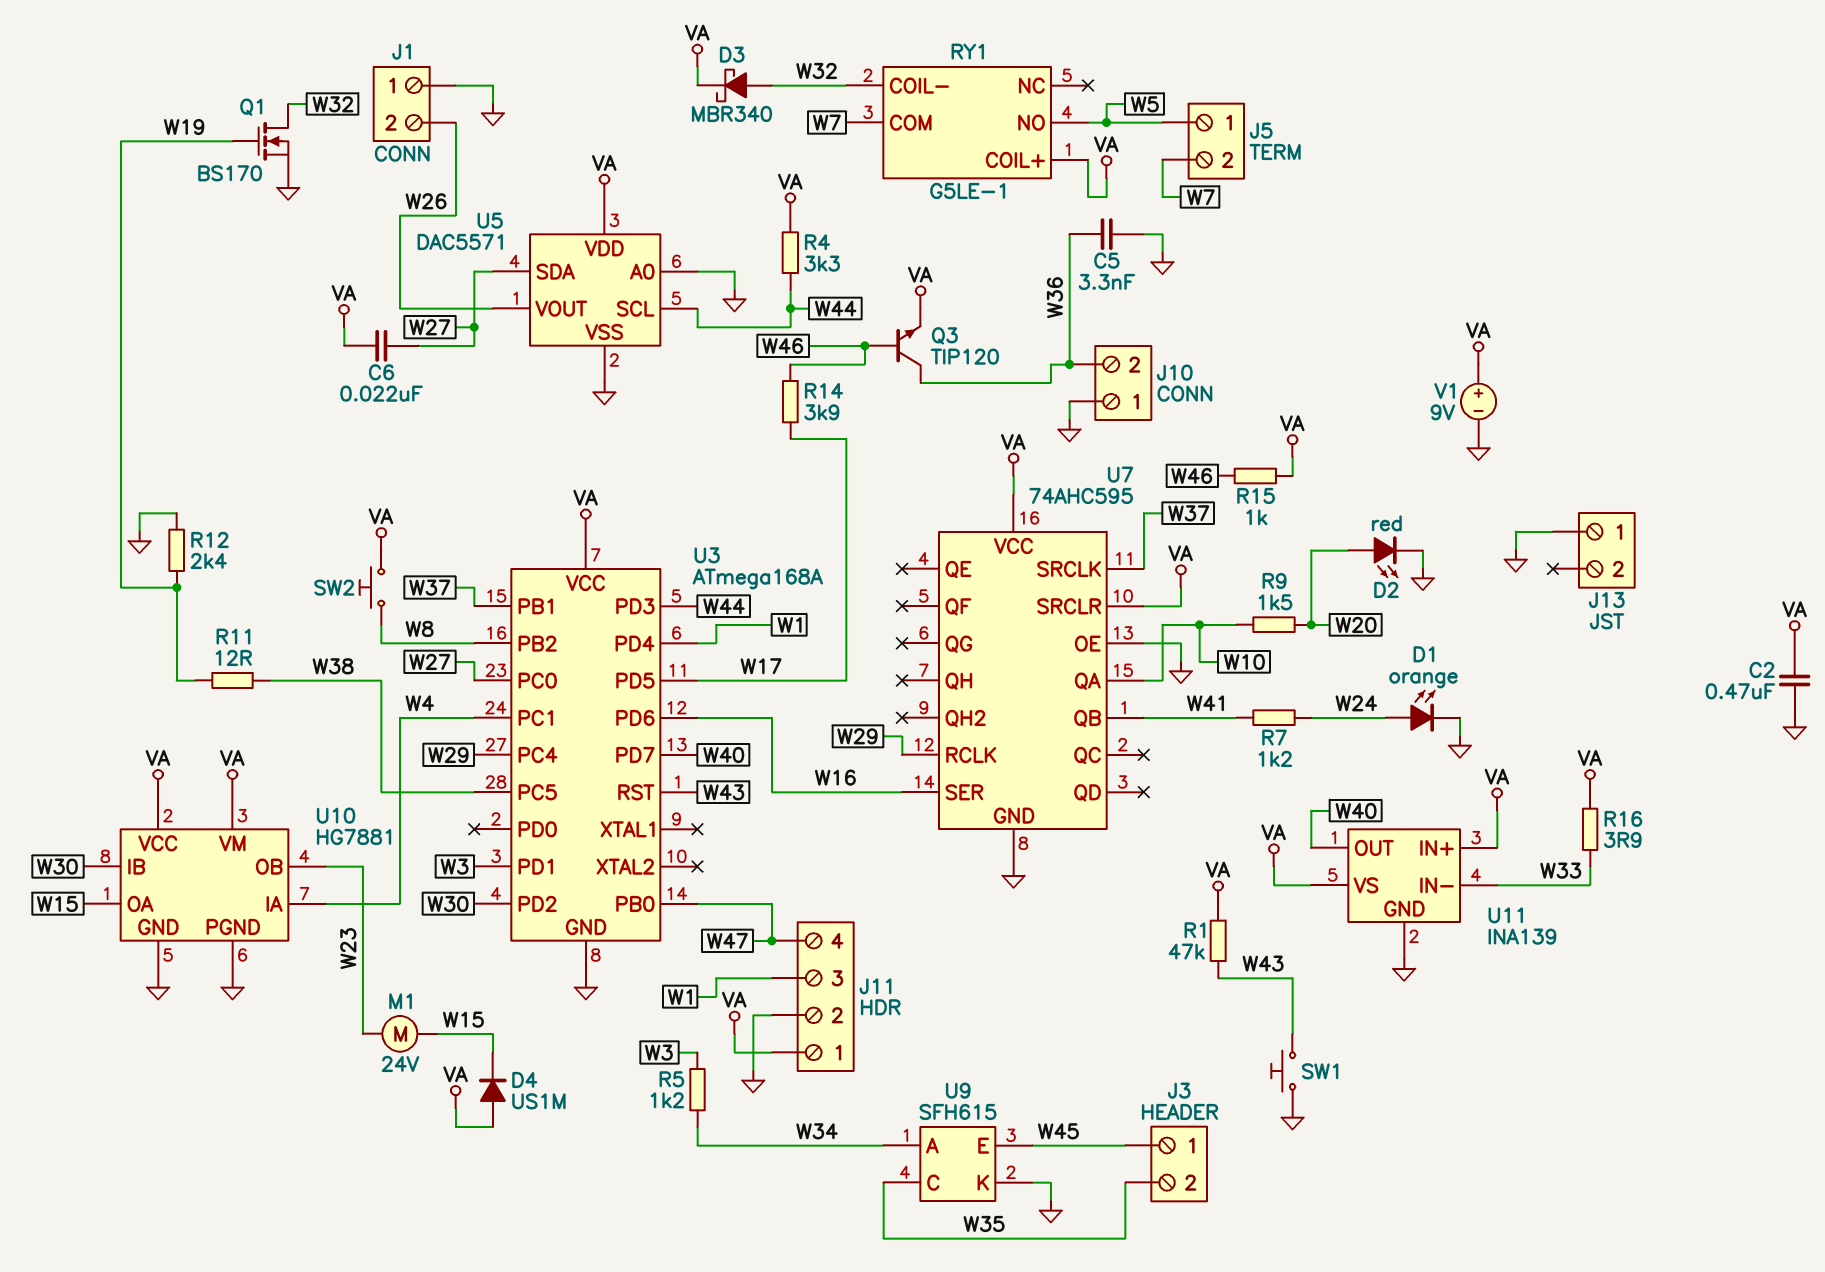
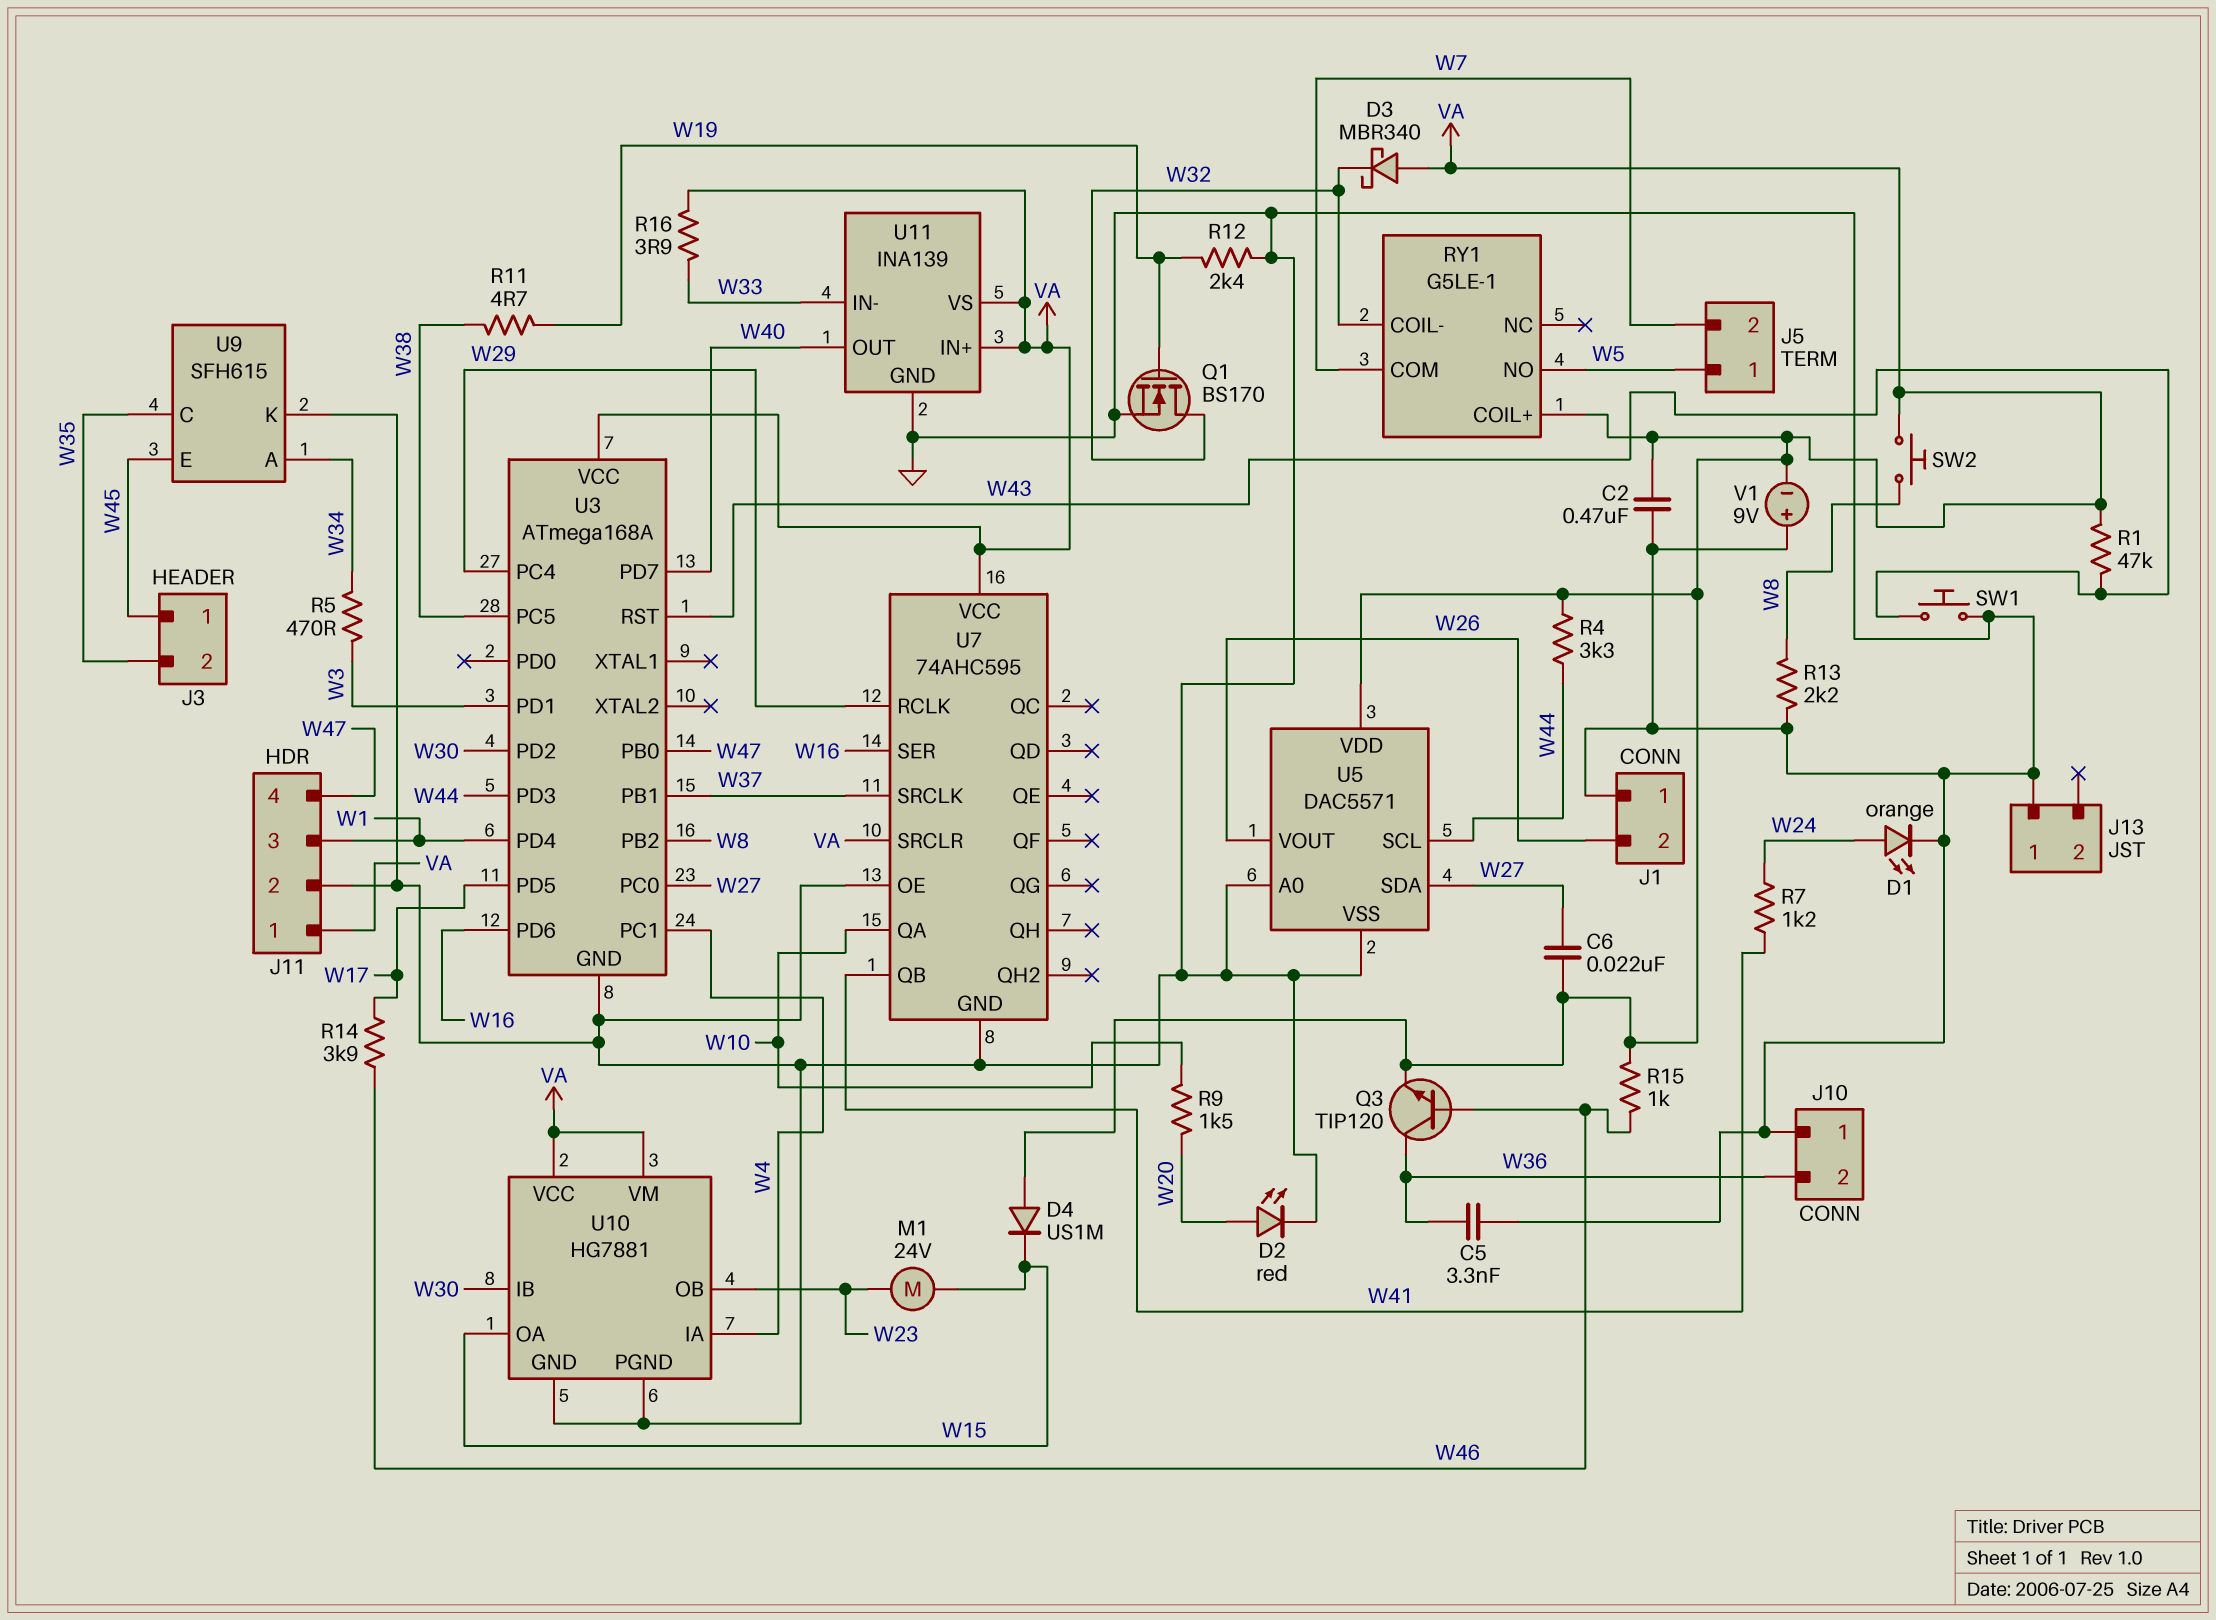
D3: schottky MBR340 (A W32, K VA) -> schottky MBR340 (A VA, K W32)
R5: 1.2k (W3, W34) -> 470 (W3, W34)
R11: 12 (W19, W38) -> 4.7 (W19, W38)
R13: none -> 2.2k (GND, W8)
V1: 9V (plus VA, minus GND) -> 9V (plus GND, minus VA)

